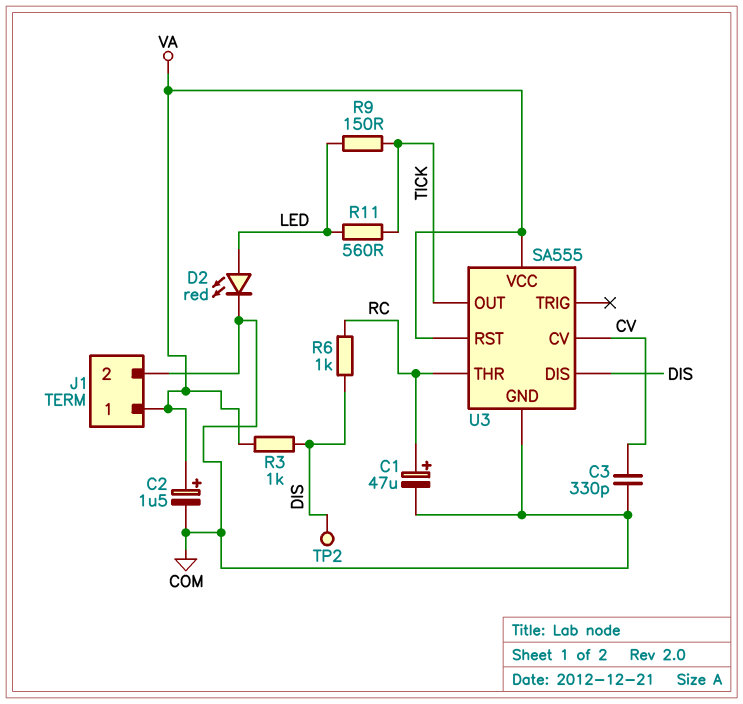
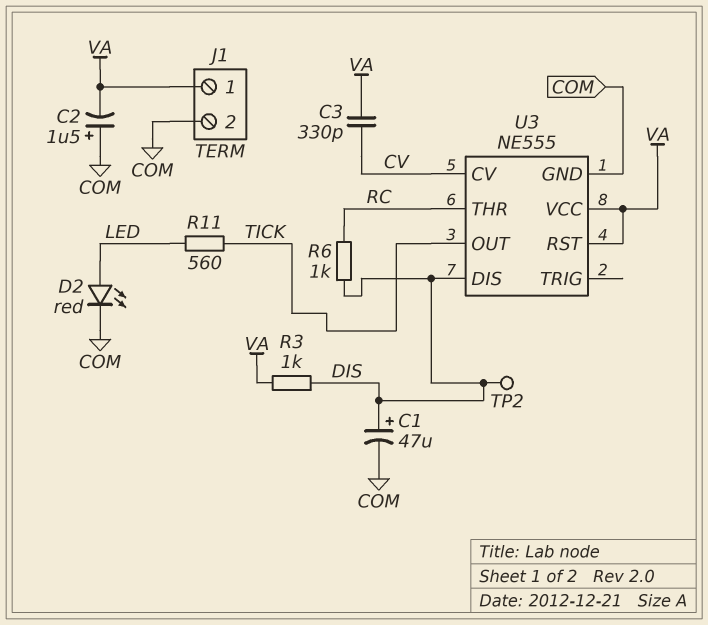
C1: 47uF (plus RC, minus COM) -> 47uF (plus DIS, minus COM)
C2: 1.5uF (plus VA, minus COM) -> 1.5uF (plus COM, minus VA)
C3: 330pF (COM, CV) -> 330pF (CV, VA)
R9: 150 (LED, TICK) -> none
U3: SA555 -> NE555

